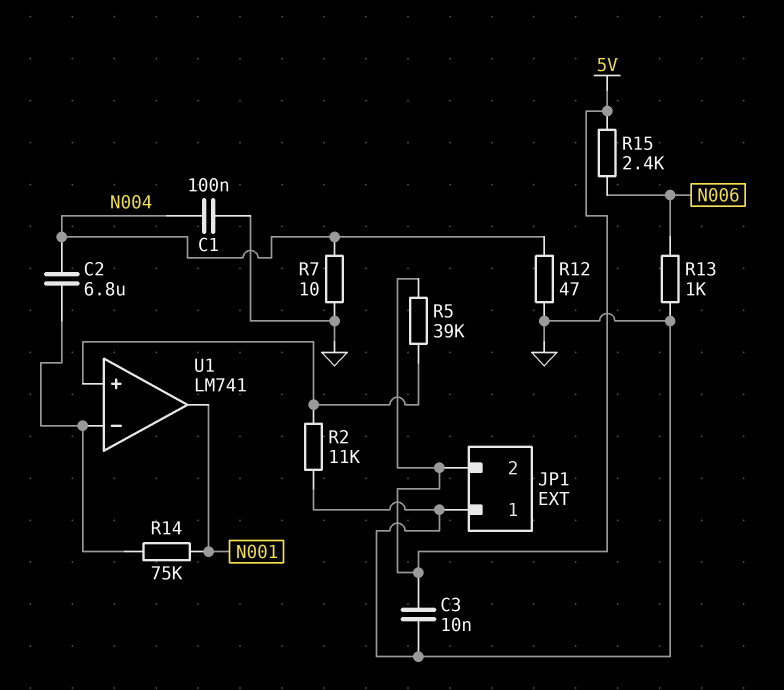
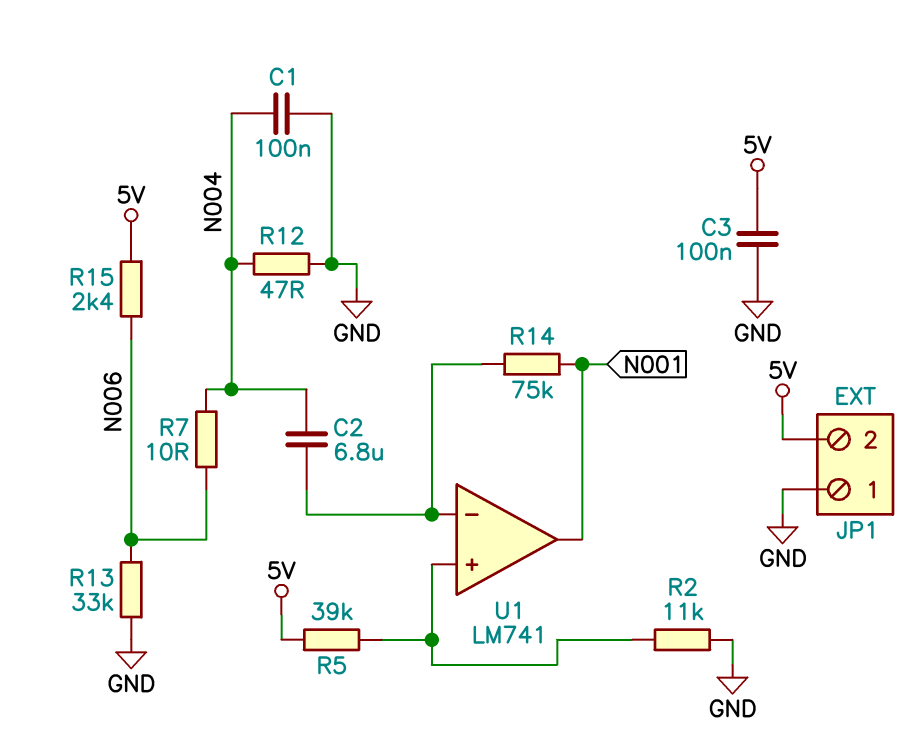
C3: 10nF (5V, GND) -> 100nF (5V, GND)
R7: 10 (GND, N004) -> 10 (N004, N006)
R13: 1k (GND, N006) -> 33k (GND, N006)

